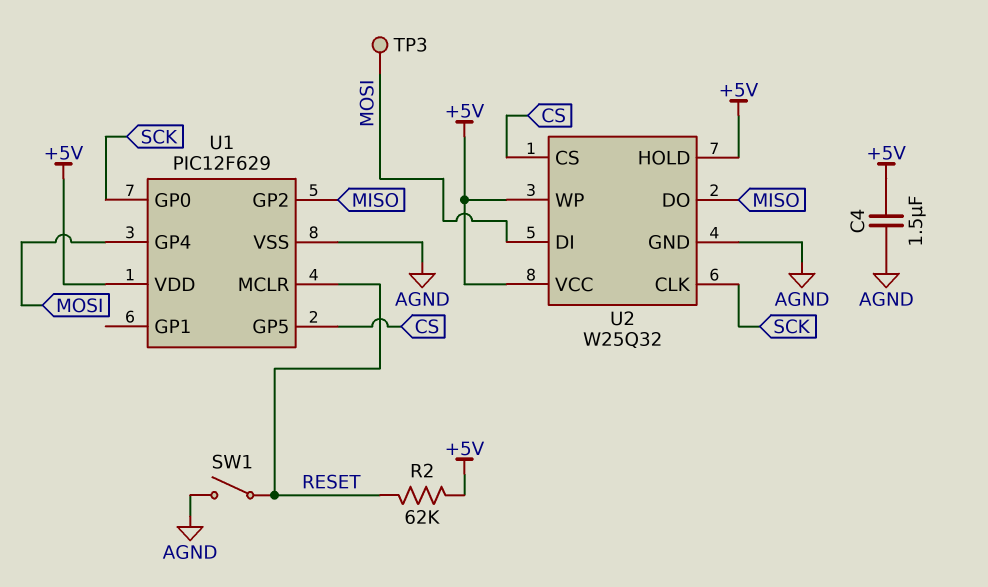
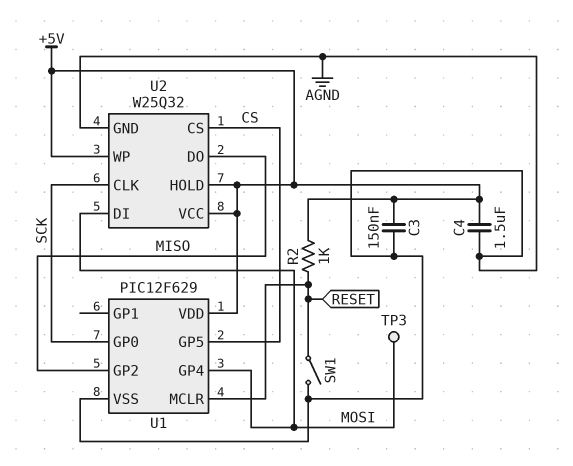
C3: none -> 150nF (+5V, AGND)
R2: 62k (+5V, RESET) -> 1k (+5V, RESET)

